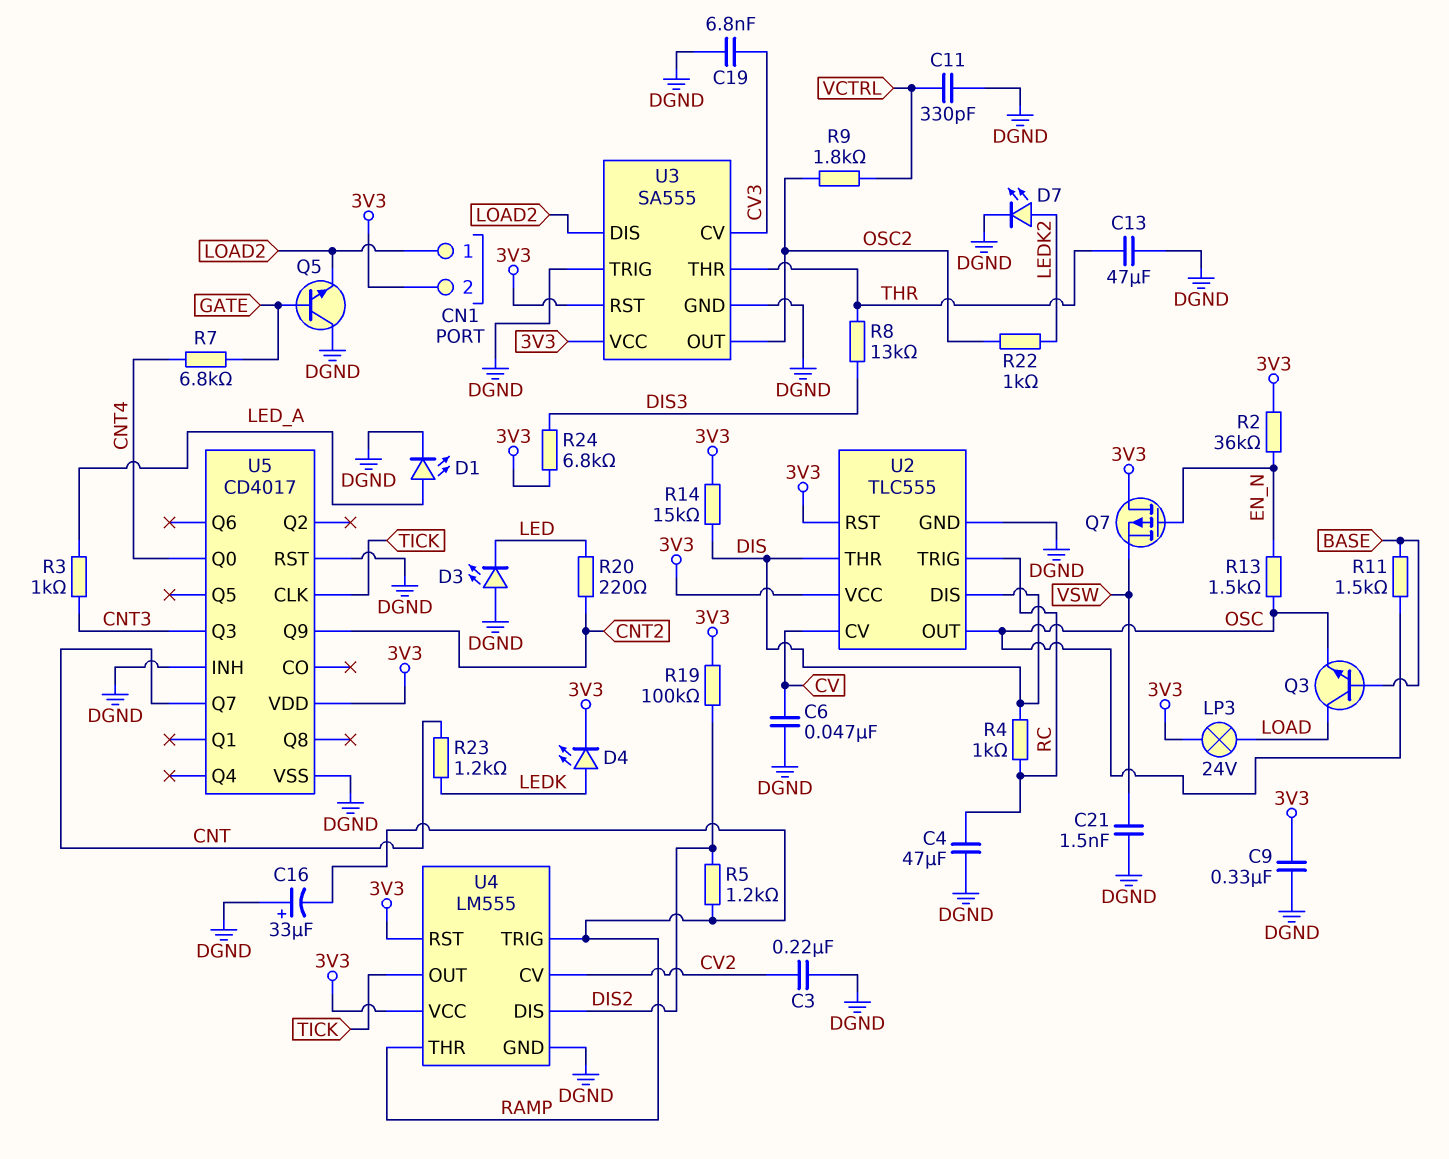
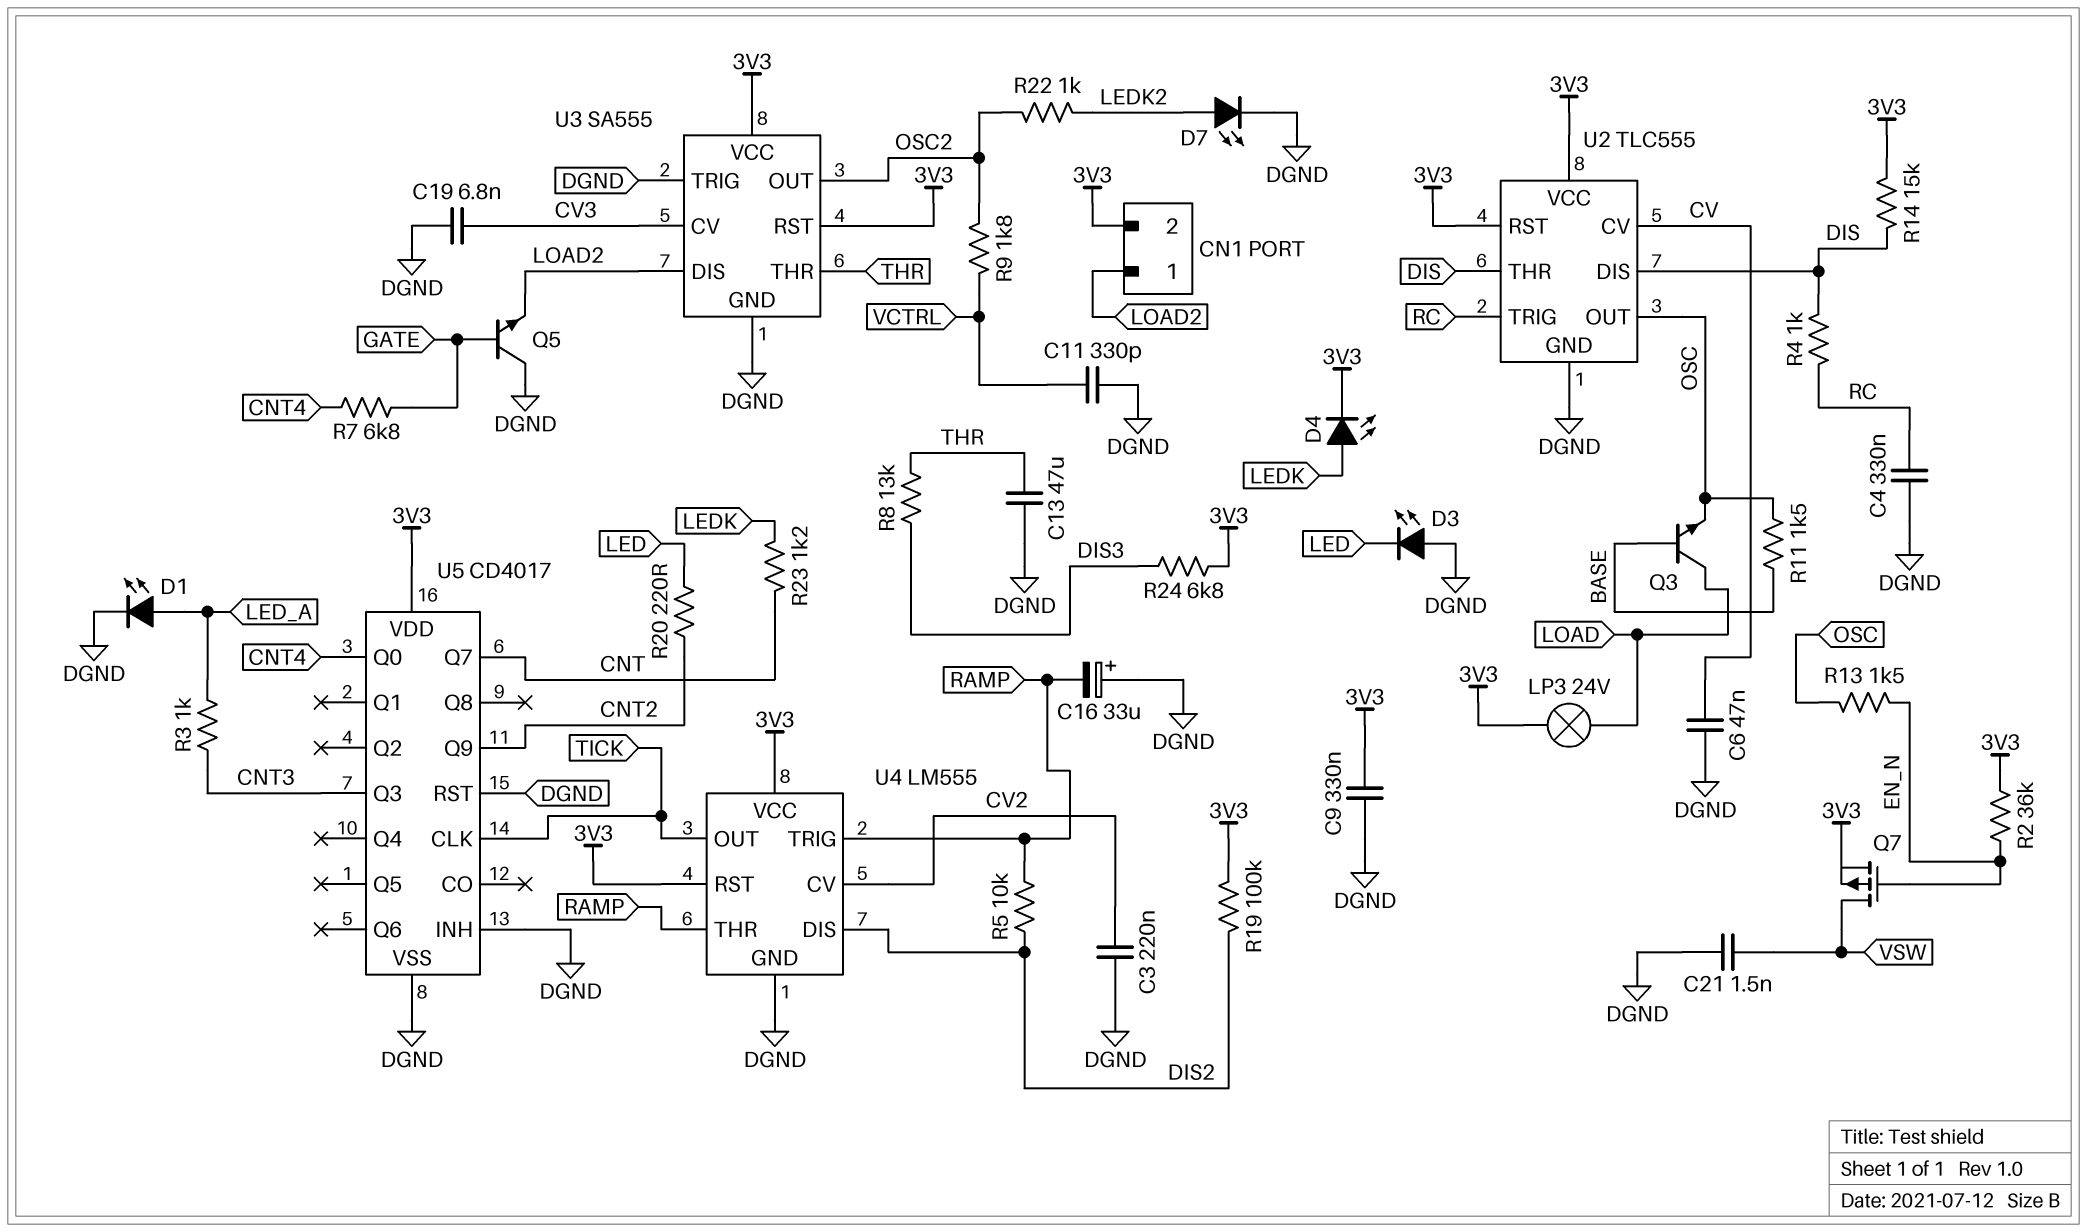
C4: 47uF (DGND, RC) -> 330nF (DGND, RC)
Q7: PMOS (G EN_N, D 3V3, S VSW) -> PMOS (G EN_N, D VSW, S 3V3)
R5: 1.2k (DIS2, RAMP) -> 10k (DIS2, RAMP)

